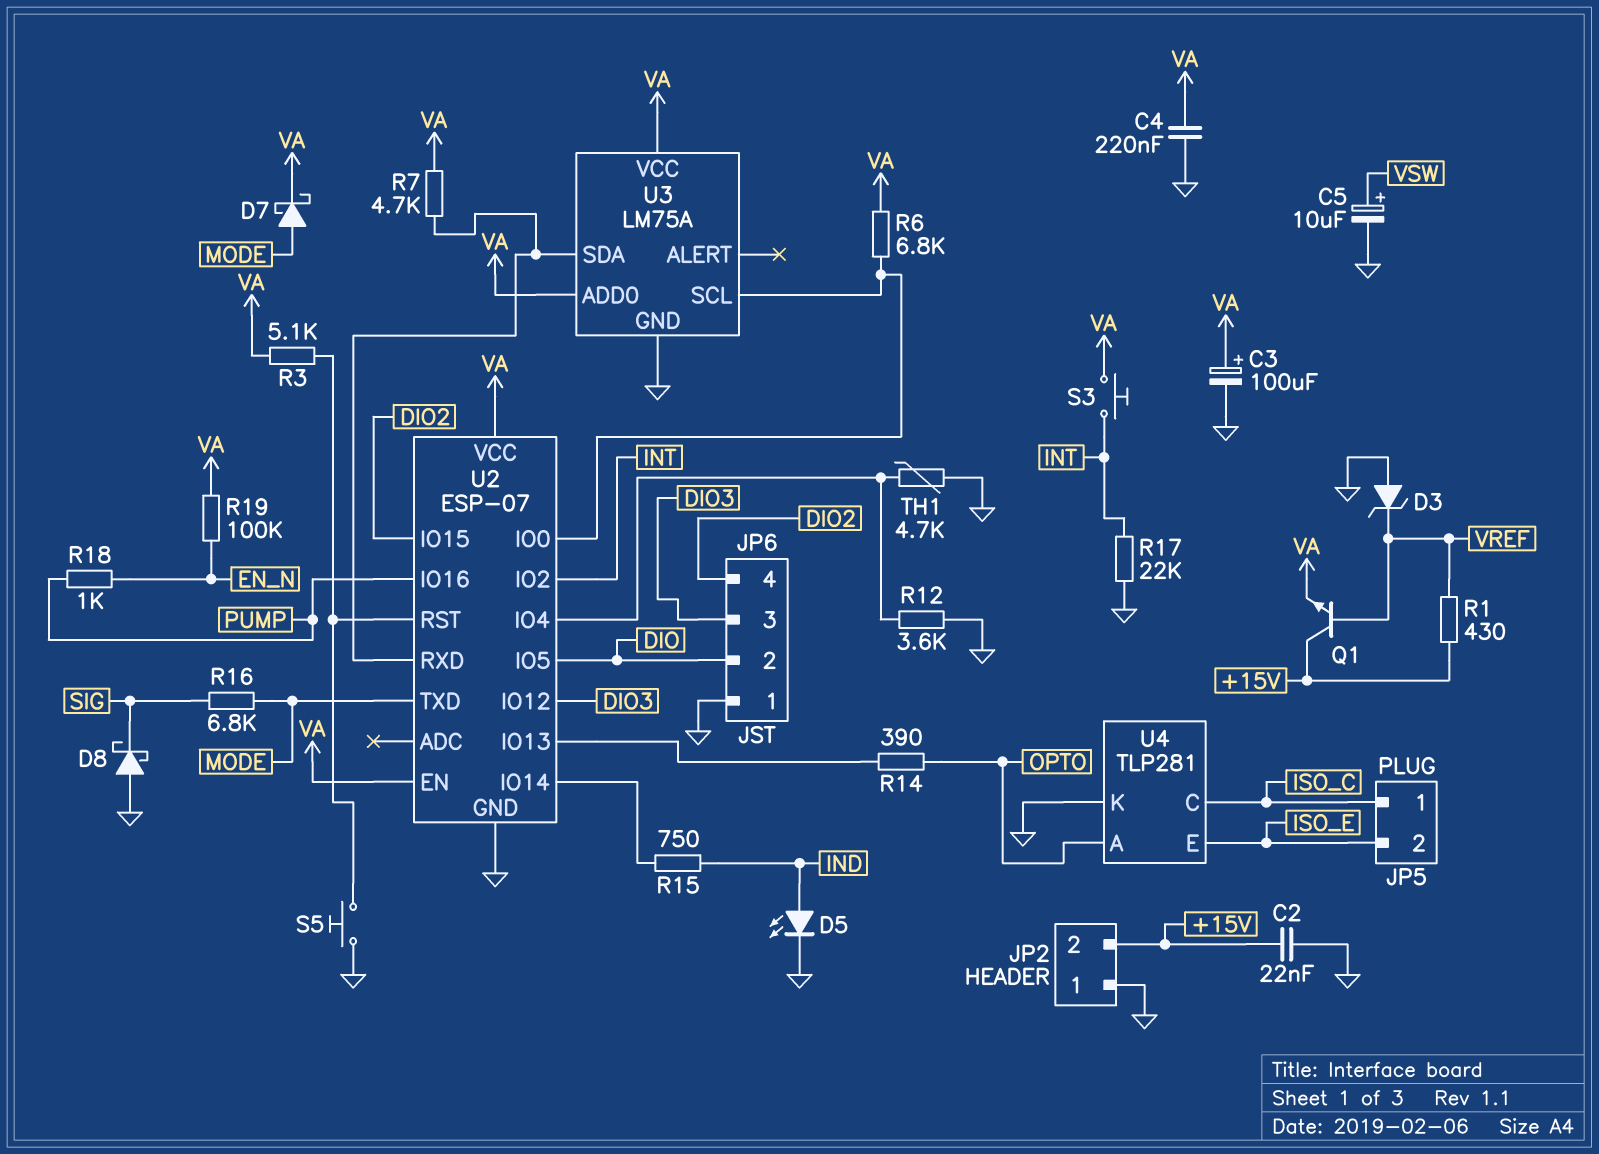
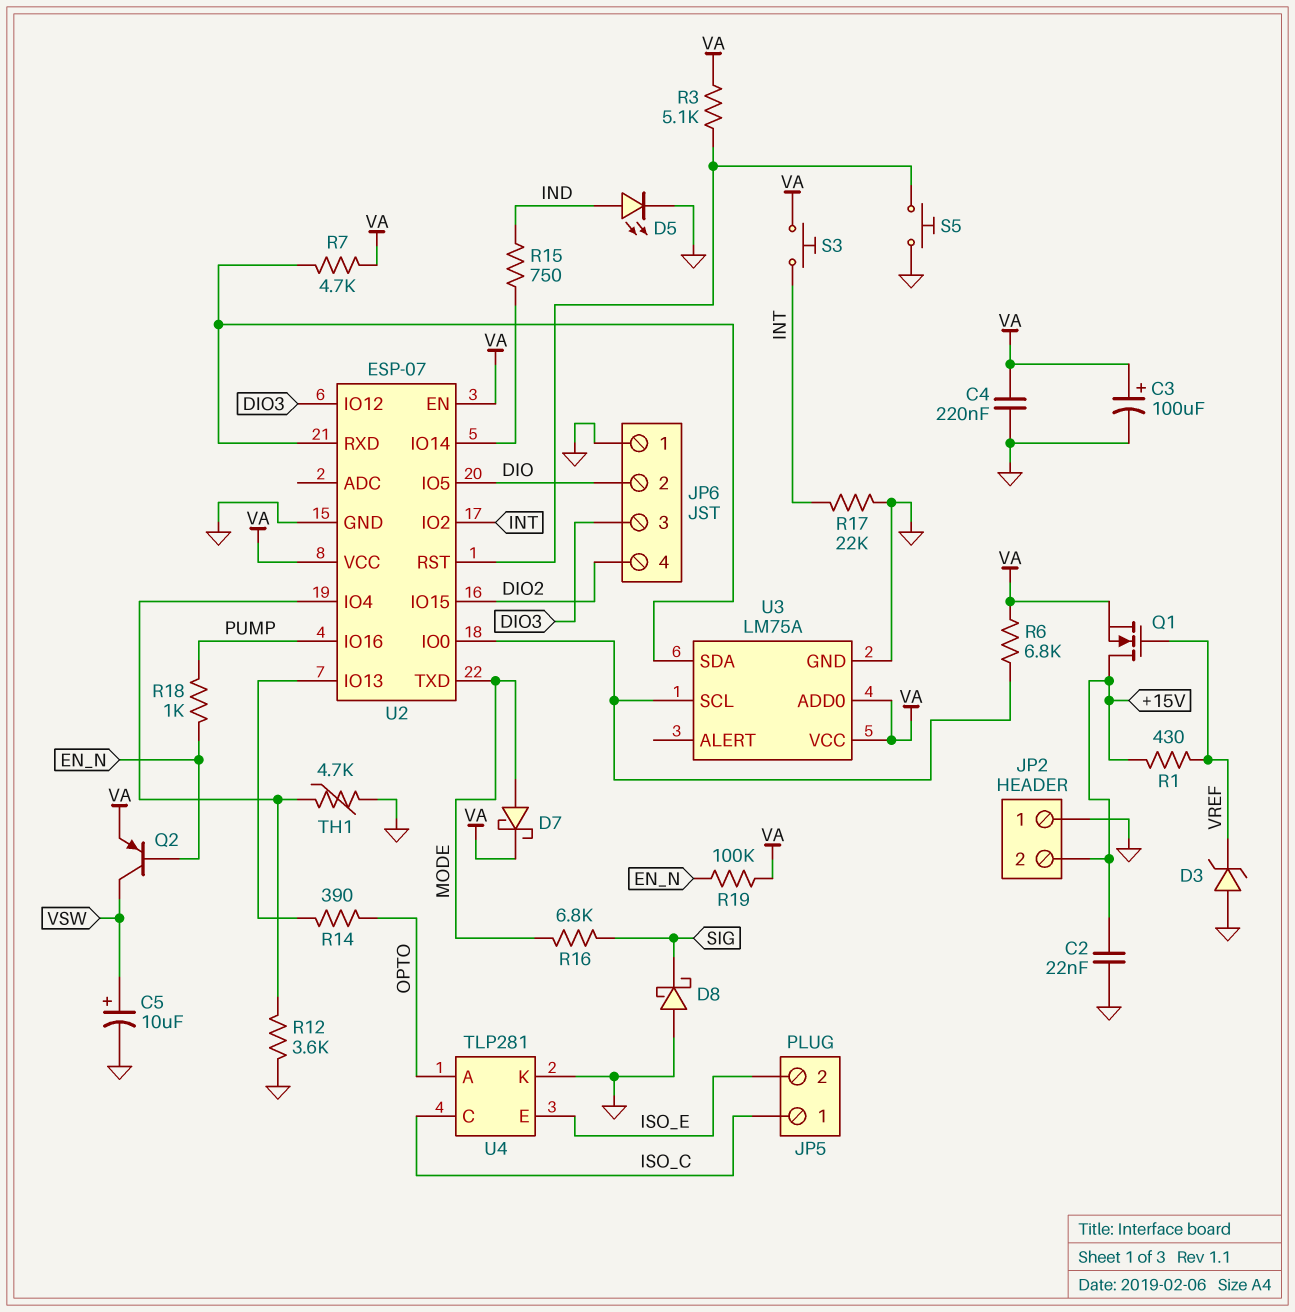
Q1: NPN (B VREF, C +15V, E VA) -> NMOS (G VREF, D +15V, S VA)
Q2: none -> PNP (B EN_N, C VSW, E VA)

